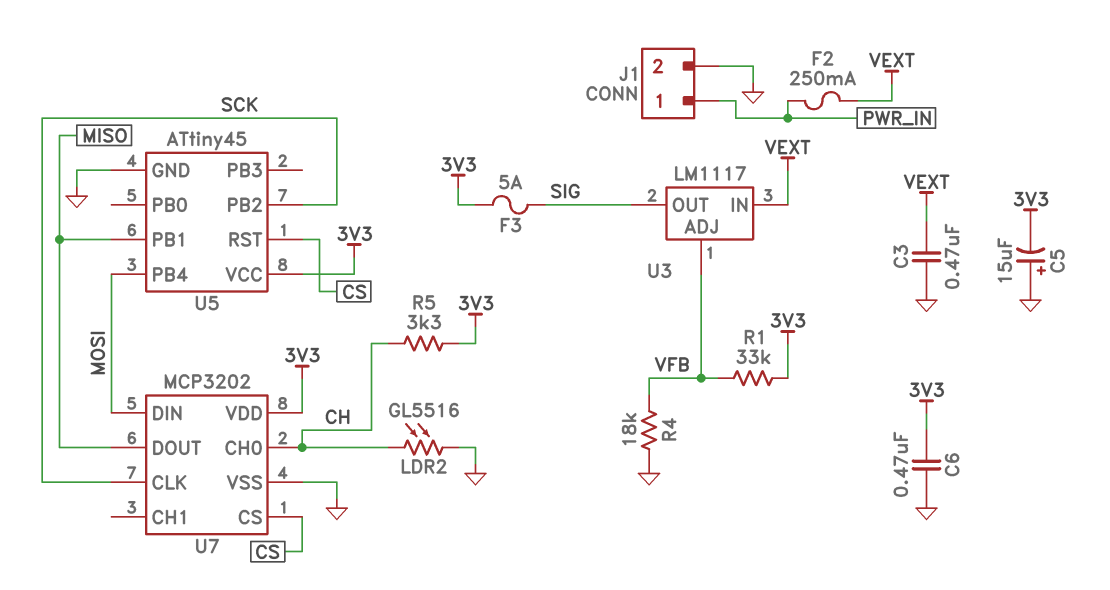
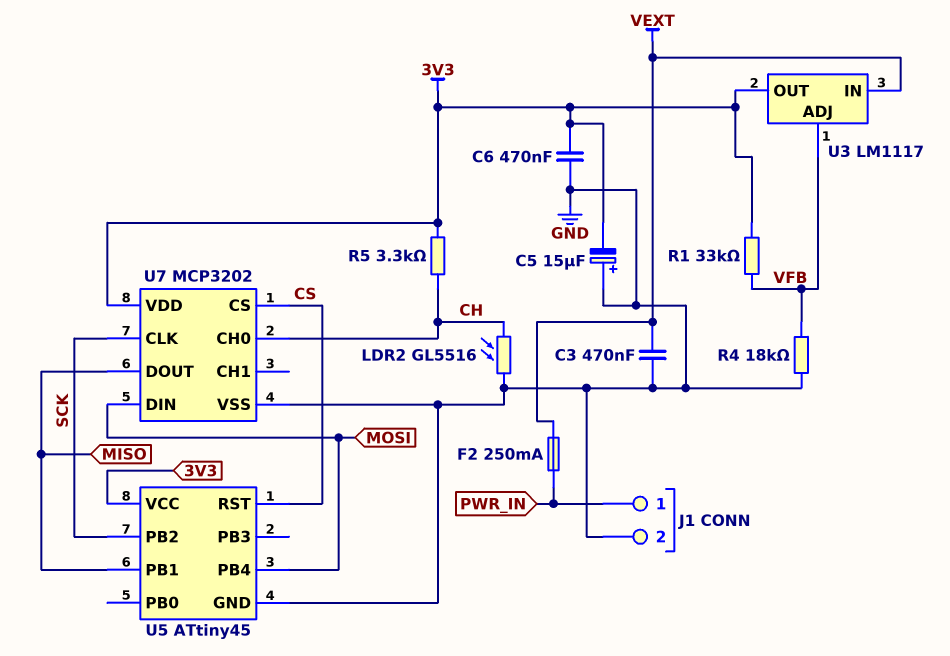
F3: 5A (3V3, SIG) -> none
U3 pin OUT: SIG -> 3V3

